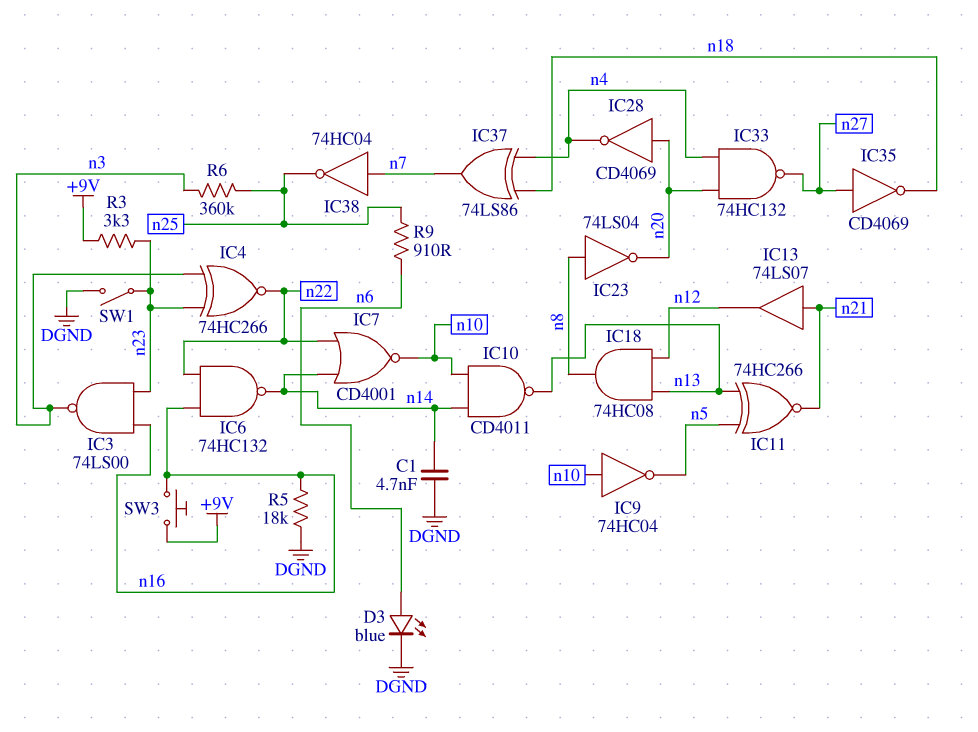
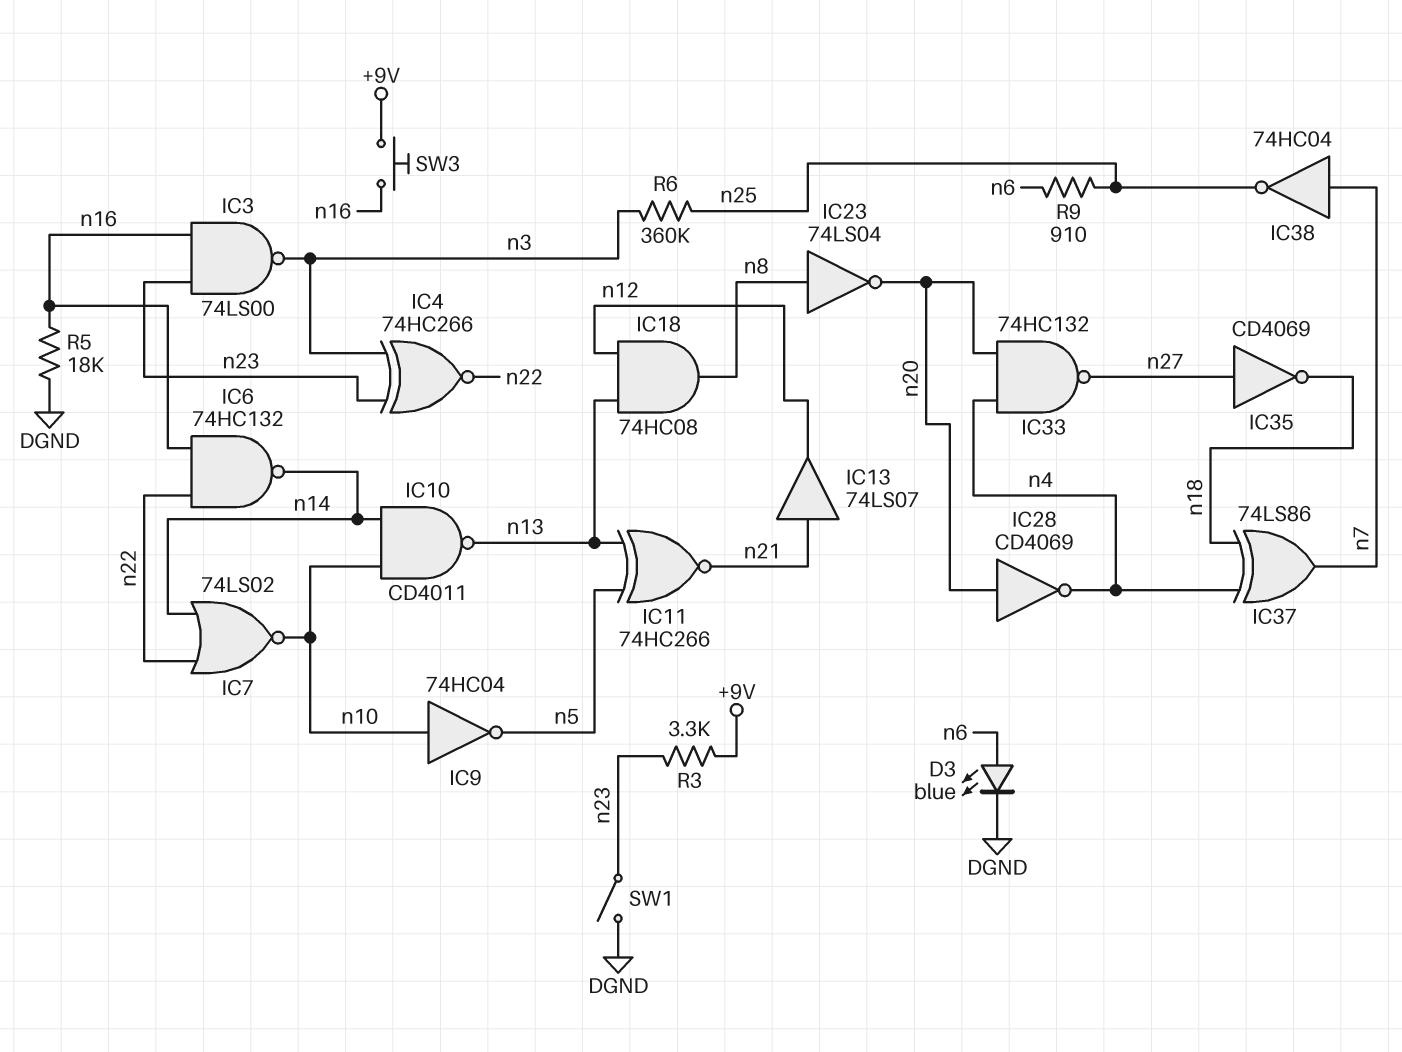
C1: 4.7nF (DGND, n14) -> none
IC7: NOR CD4001 (in n14, in n22, out n10) -> NOR 74LS02 (in n14, in n22, out n10)

